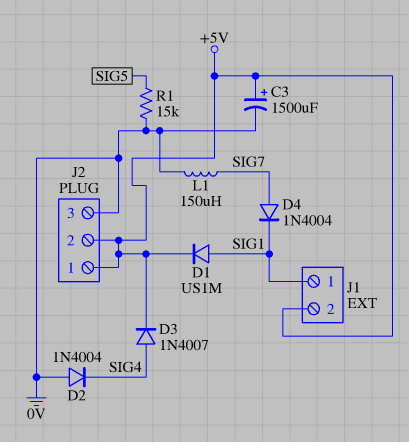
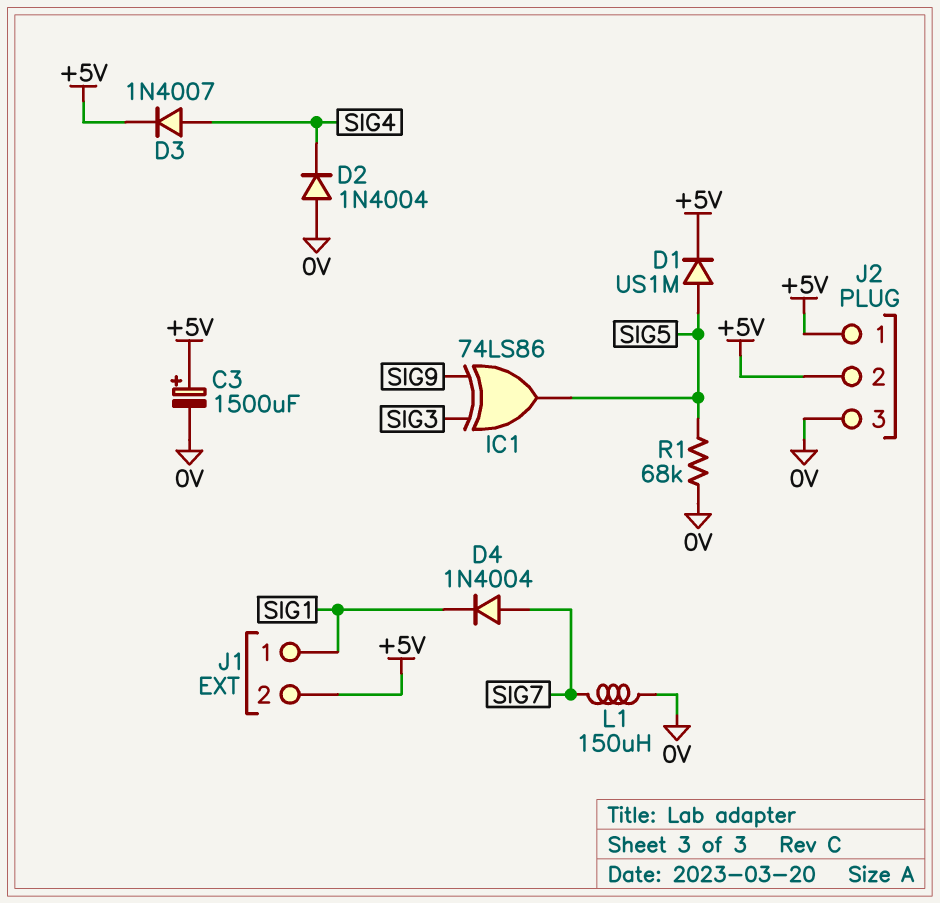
D1: diode US1M (A SIG1, K +5V) -> diode US1M (A SIG5, K +5V)
IC1: none -> XOR 74LS86 (in SIG3, in SIG9, out SIG5)
R1: 15k (0V, SIG5) -> 68k (0V, SIG5)

